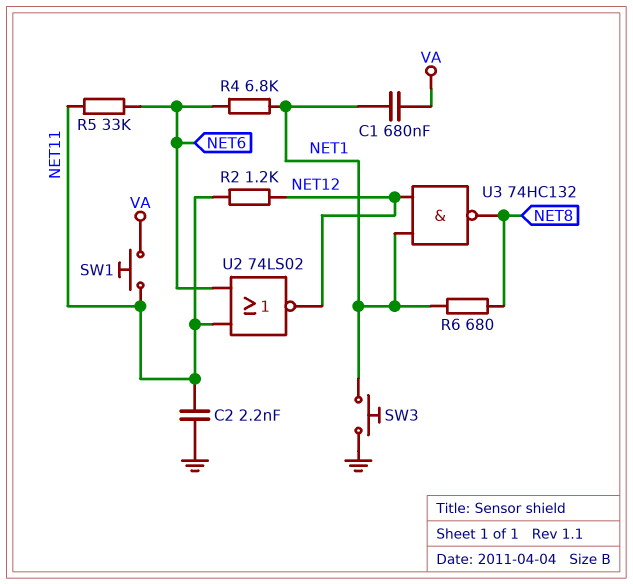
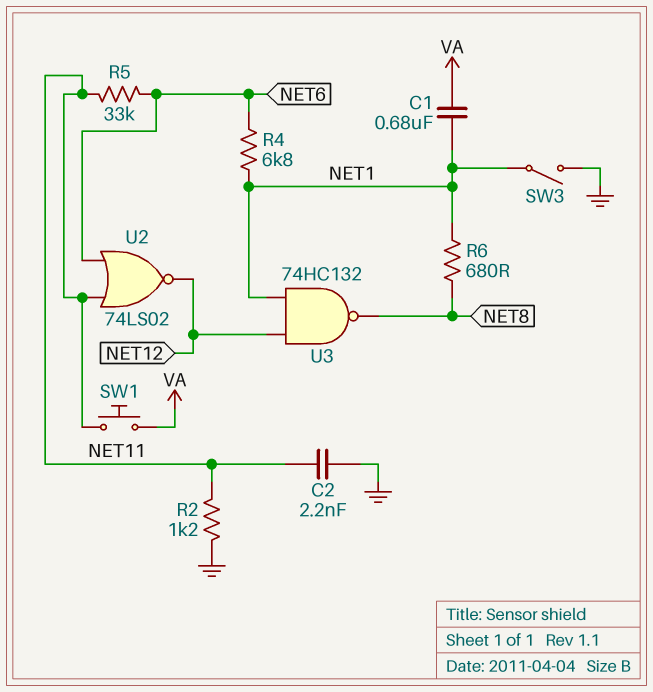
R2: 1.2k (NET11, NET12) -> 1.2k (GND, NET11)
SW3: button (GND, NET1) -> switch (GND, NET1)

